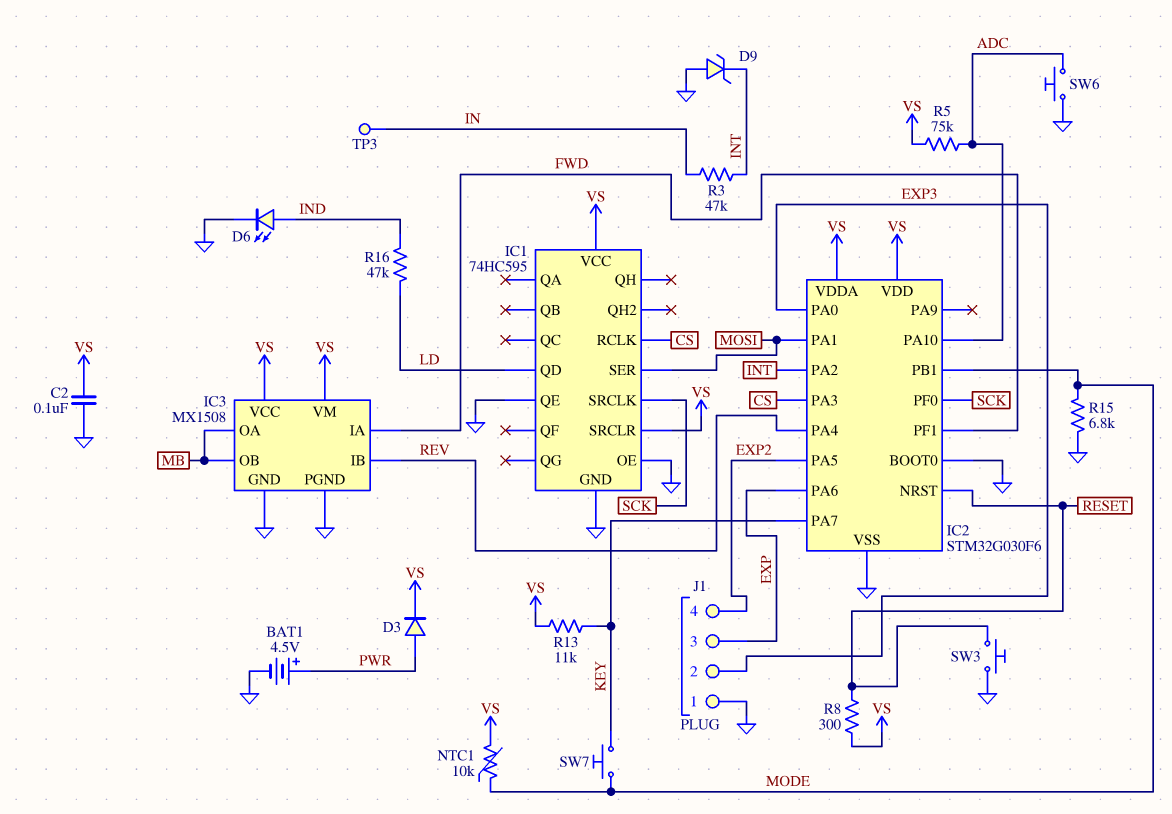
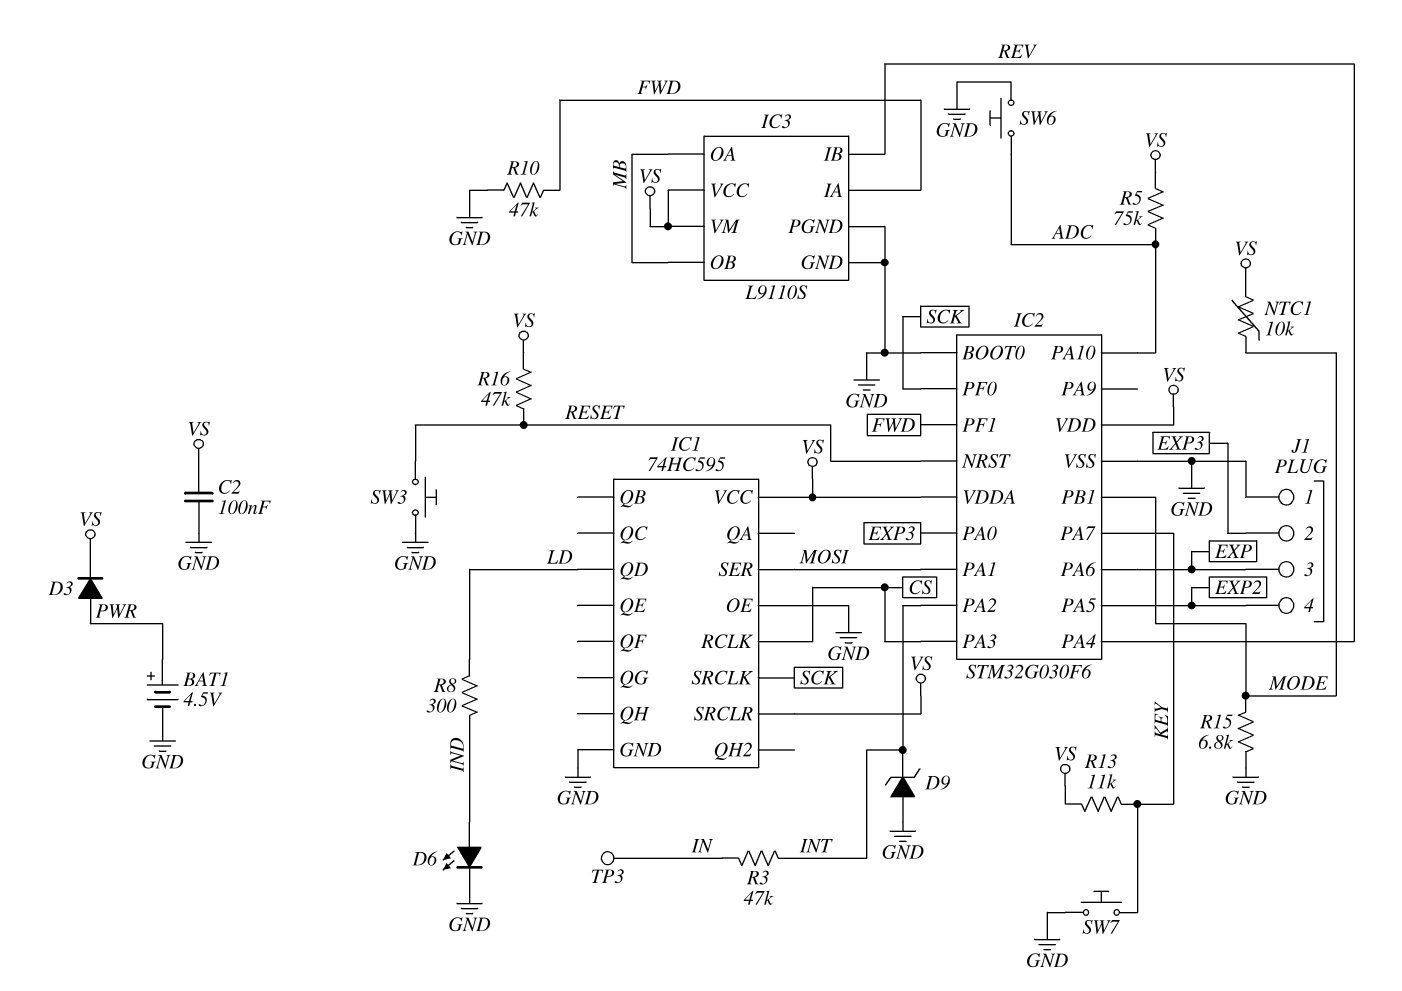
IC1 pin QE: GND -> none
IC3: MX1508 -> L9110S
R8: 300 (RESET, VS) -> 300 (IND, LD)
R10: none -> 47k (FWD, GND)
R16: 47k (IND, LD) -> 47k (RESET, VS)
SW7: button (KEY, MODE) -> button (GND, KEY)

